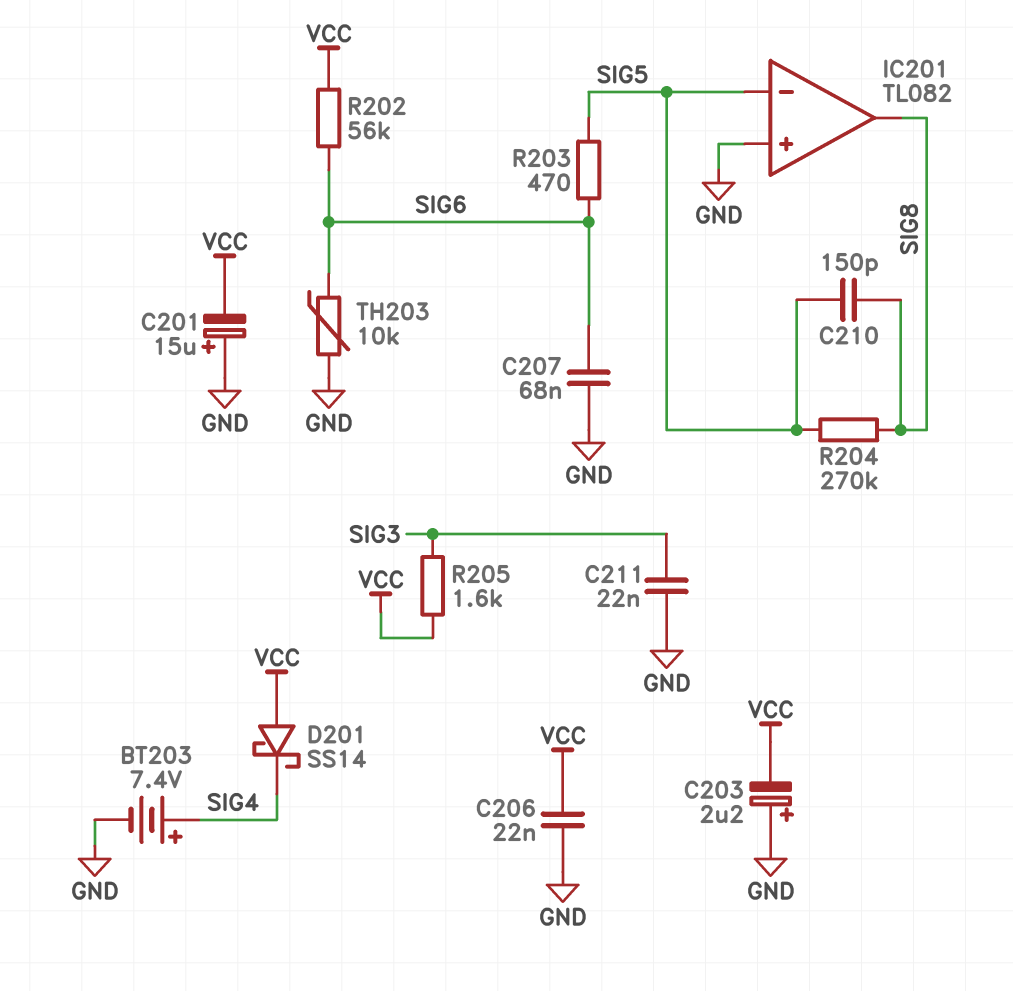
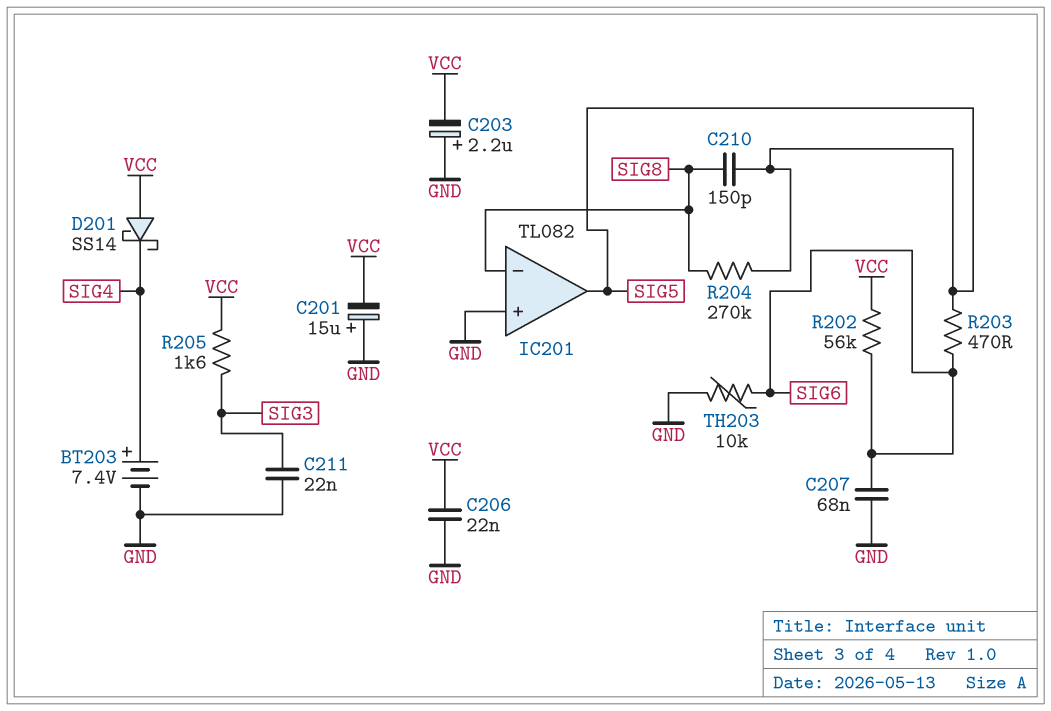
IC201 pin in-: SIG5 -> SIG8
IC201 pin out: SIG8 -> SIG5

